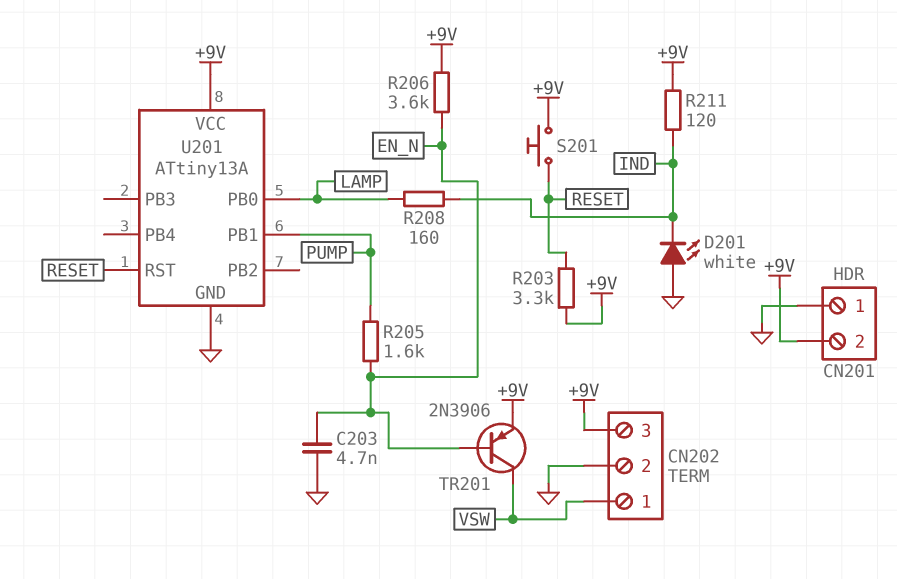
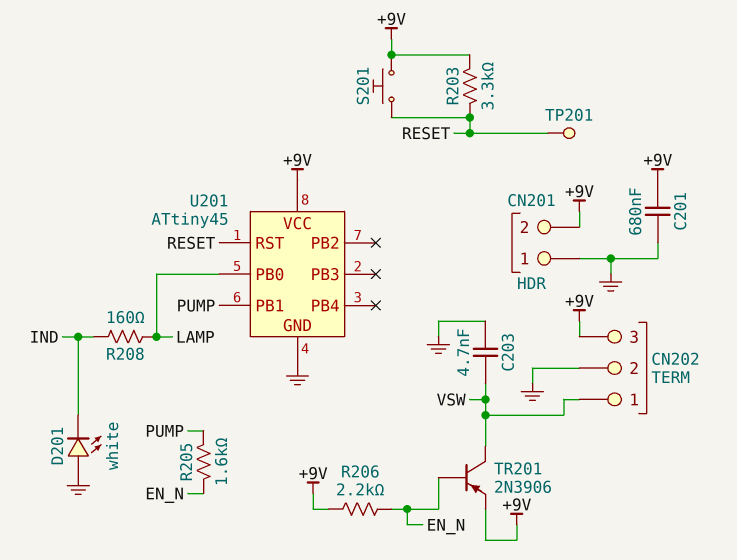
C201: none -> 680nF (+9V, GND)
C203: 4.7nF (EN_N, GND) -> 4.7nF (GND, VSW)
R206: 3.6k (+9V, EN_N) -> 2.2k (+9V, EN_N)
R211: 120 (+9V, IND) -> none
TP201: none -> test point (RESET)
U201: ATtiny13A -> ATtiny45

